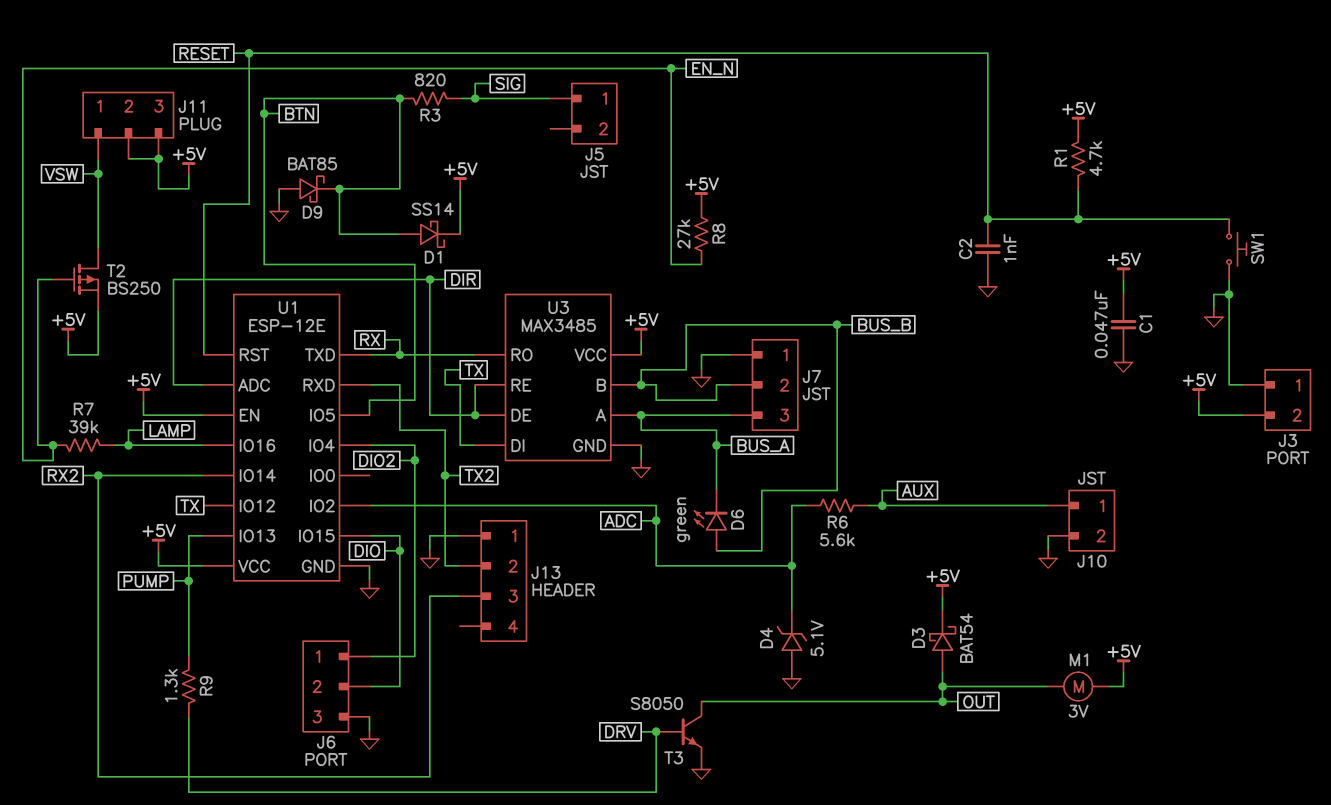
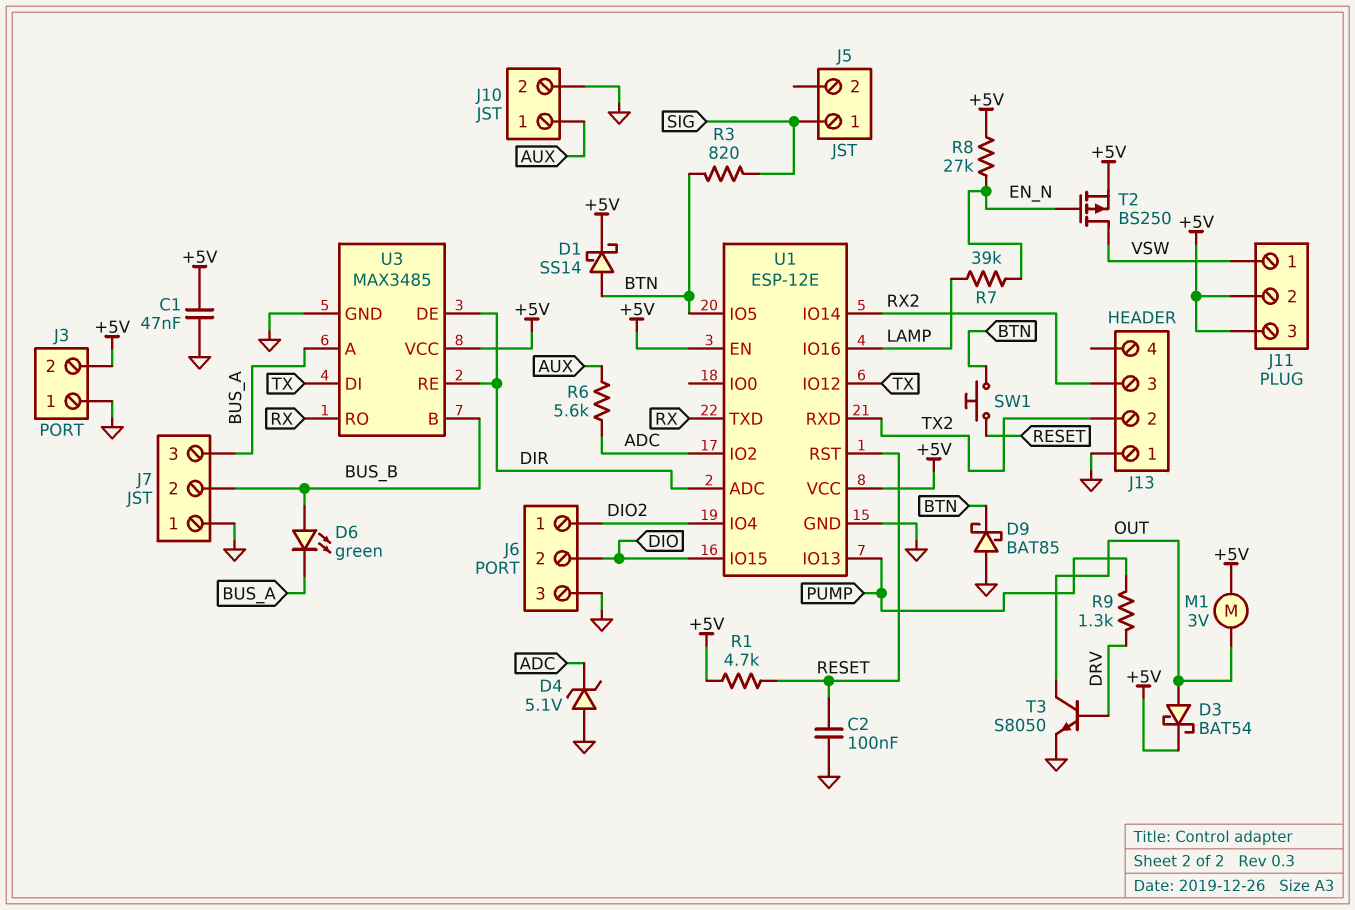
C2: 1nF (GND, RESET) -> 100nF (GND, RESET)
SW1: button (GND, RESET) -> button (BTN, RESET)

